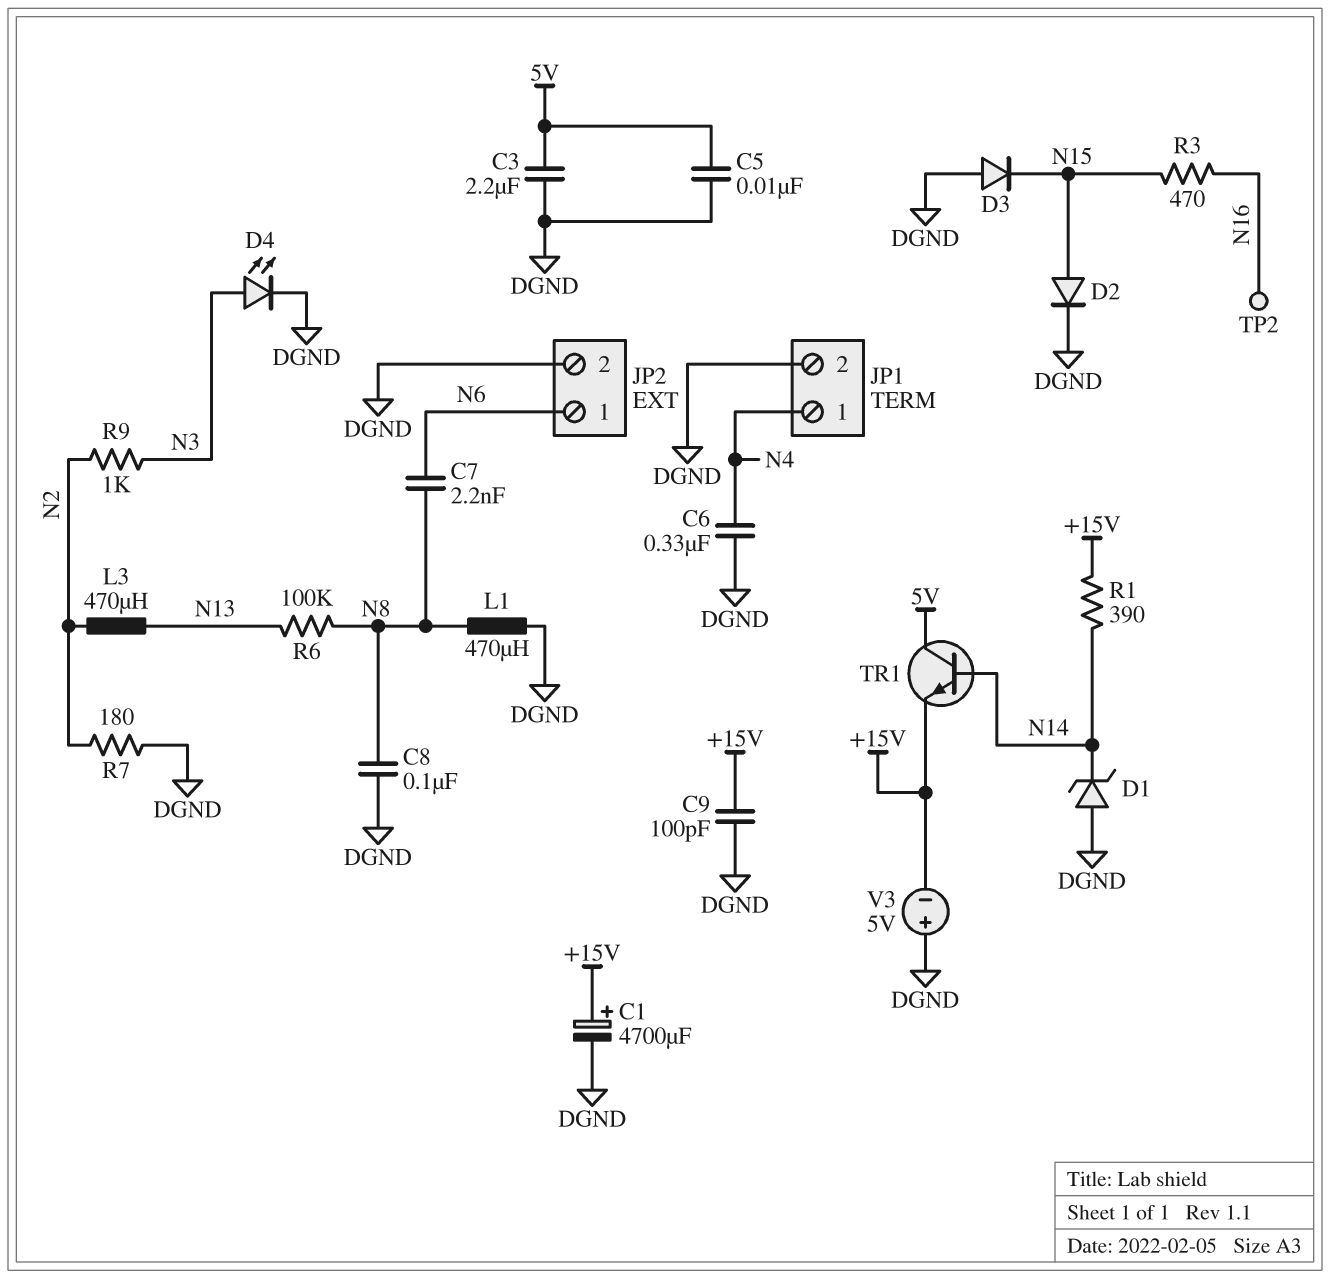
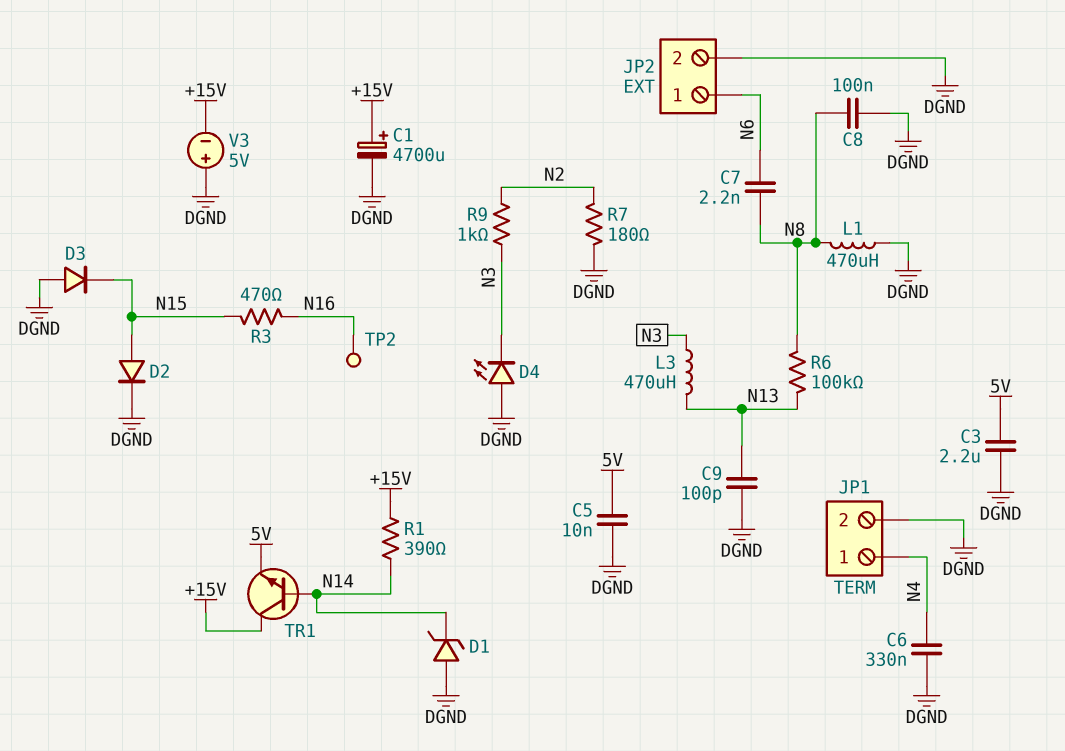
C9: 100pF (+15V, DGND) -> 100pF (DGND, N13)
D4: LED (A N3, K DGND) -> LED (A DGND, K N3)
L3: 470uH (N2, N13) -> 470uH (N3, N13)
TR1: NPN (B N14, C 5V, E +15V) -> NPN (B N14, C +15V, E 5V)

